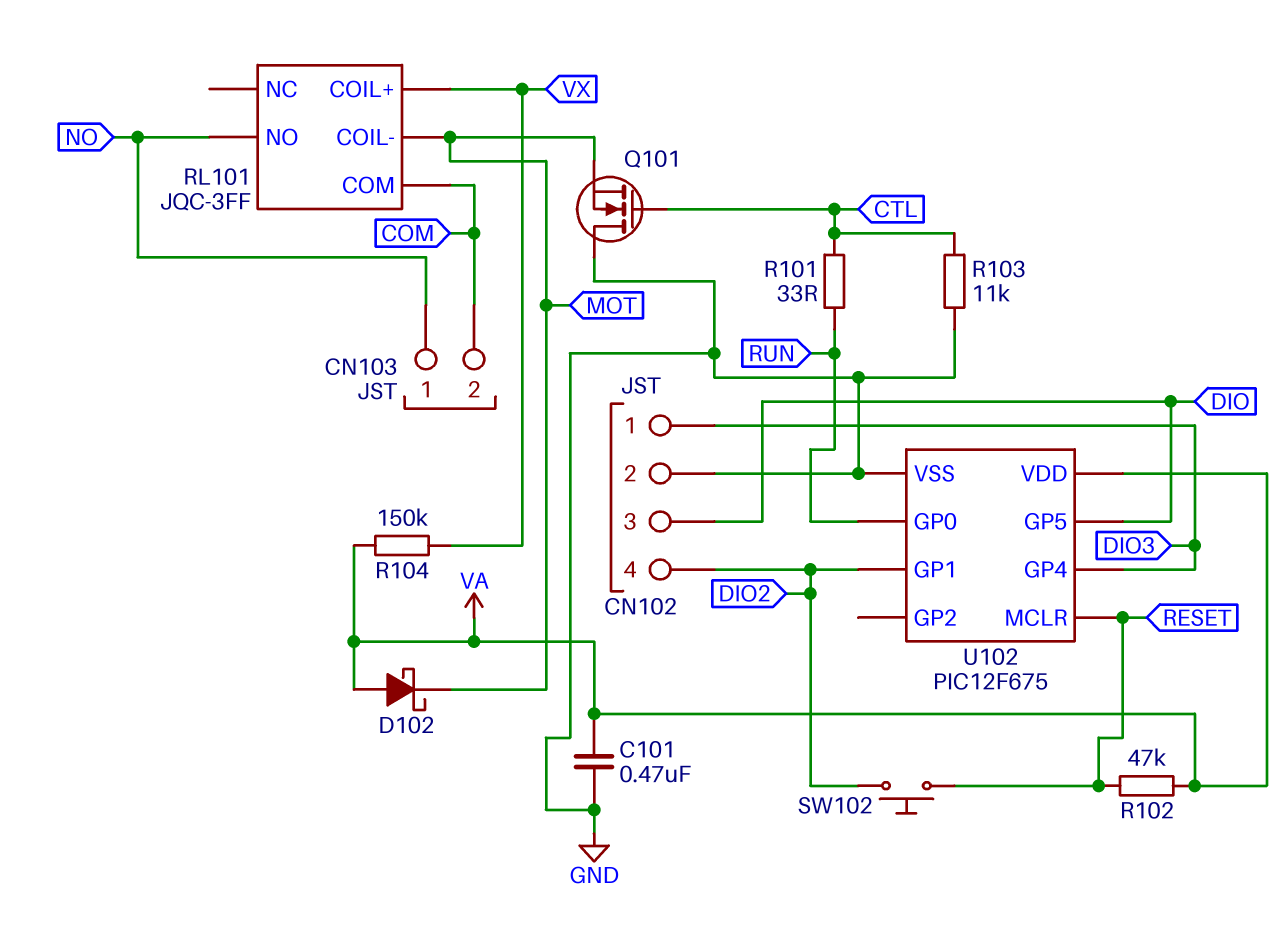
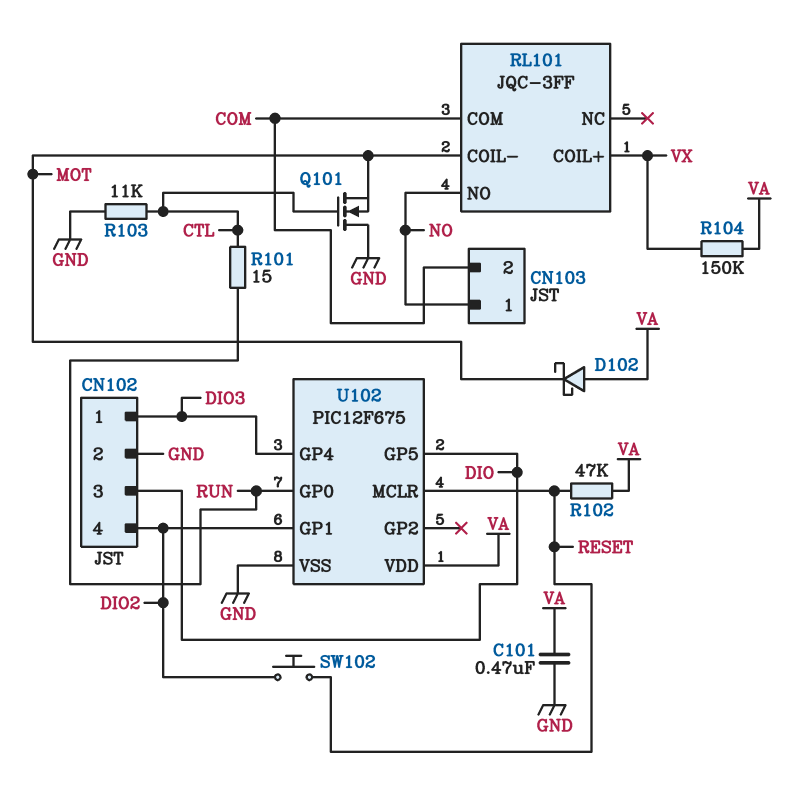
R101: 33 (CTL, RUN) -> 15 (CTL, RUN)

